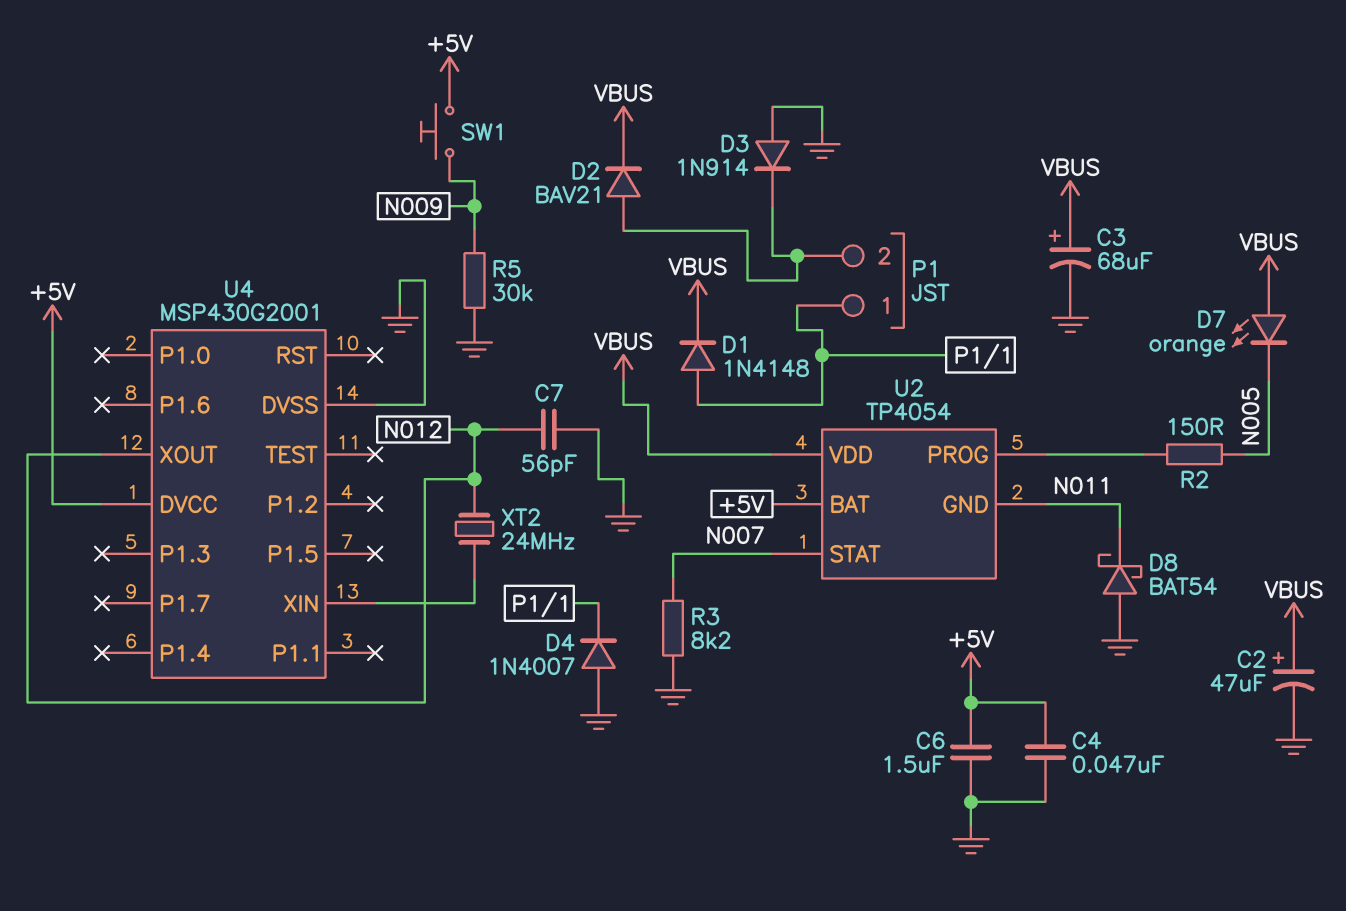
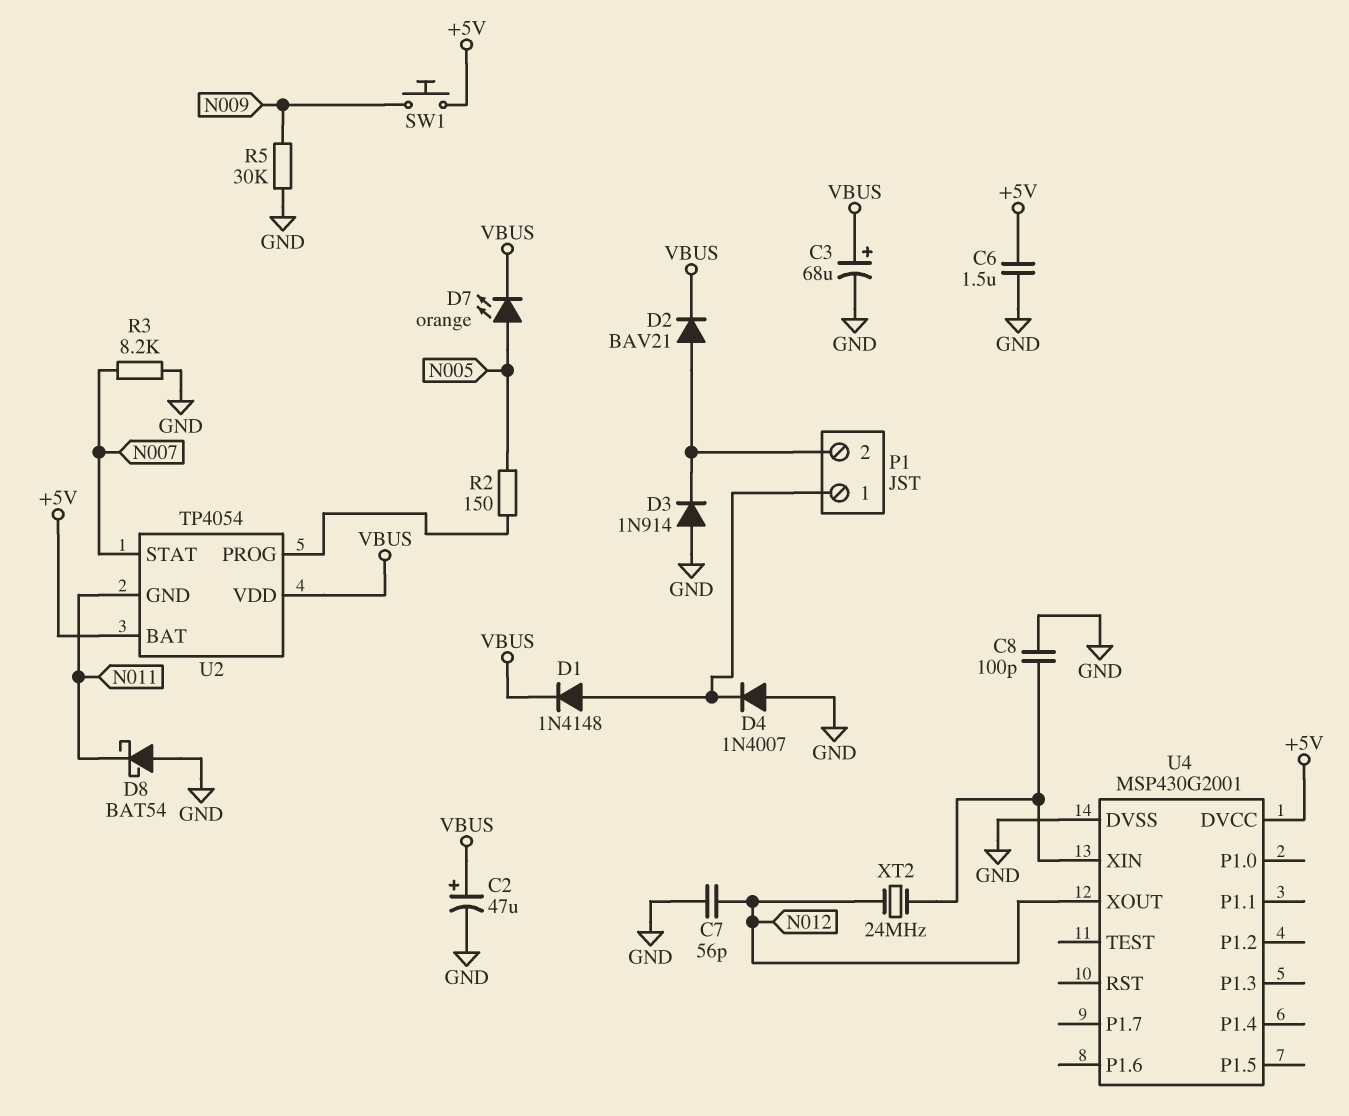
C4: 47nF (+5V, GND) -> none
C8: none -> 100pF (GND, U4/XIN)
D7: LED orange (A VBUS, K N005) -> LED orange (A N005, K VBUS)

